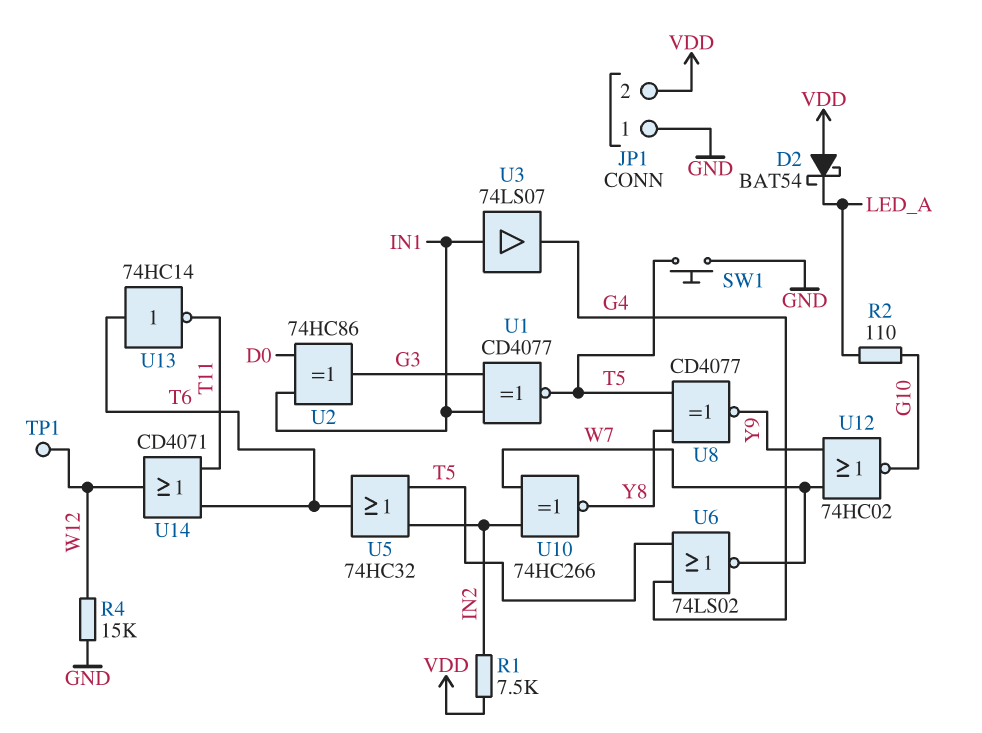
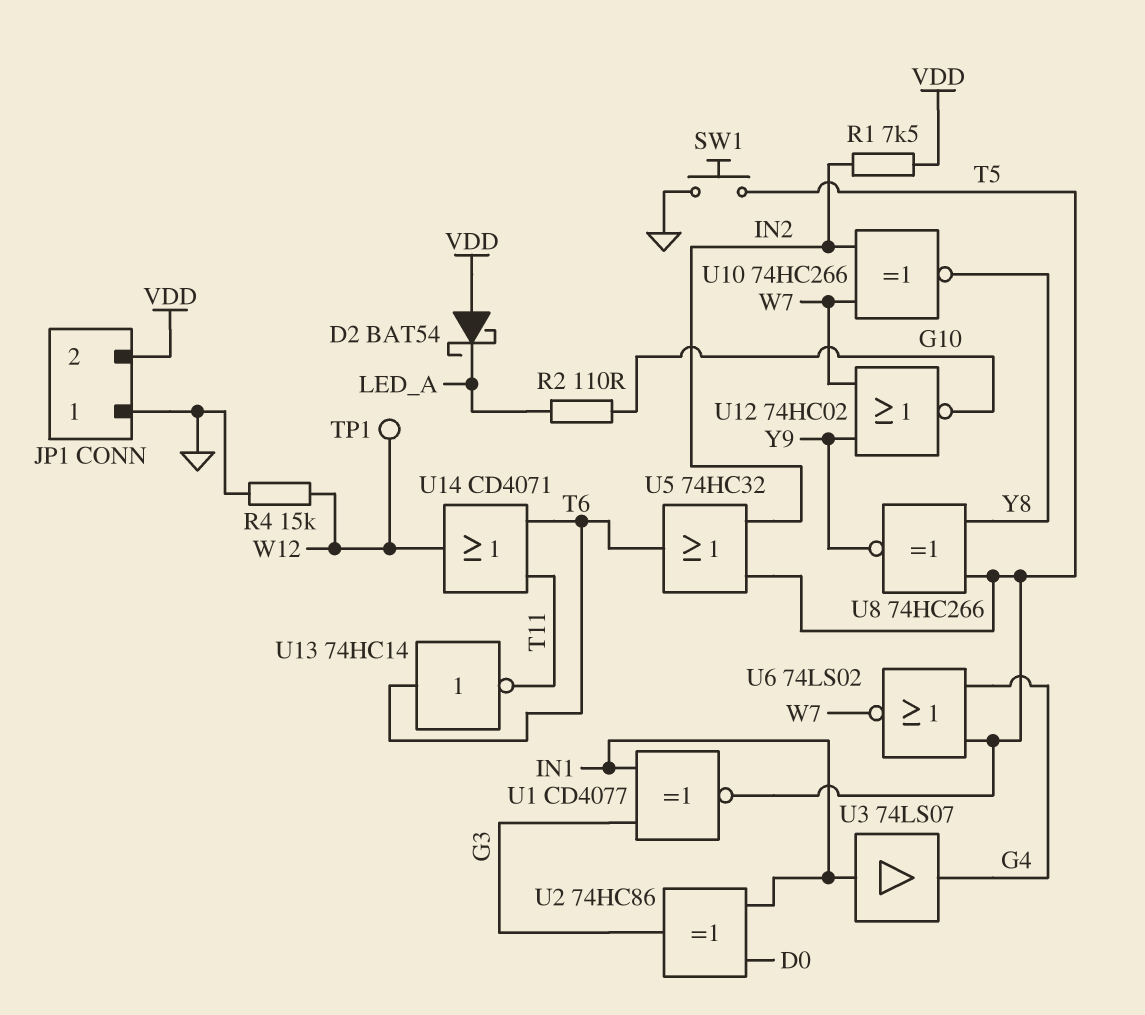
U8: XNOR CD4077 (in T5, in Y8, out Y9) -> XNOR 74HC266 (in T5, in Y8, out Y9)

